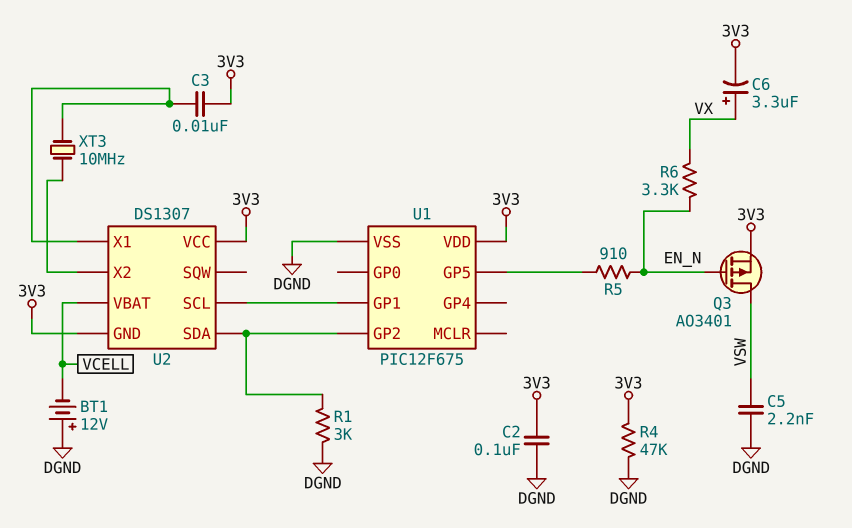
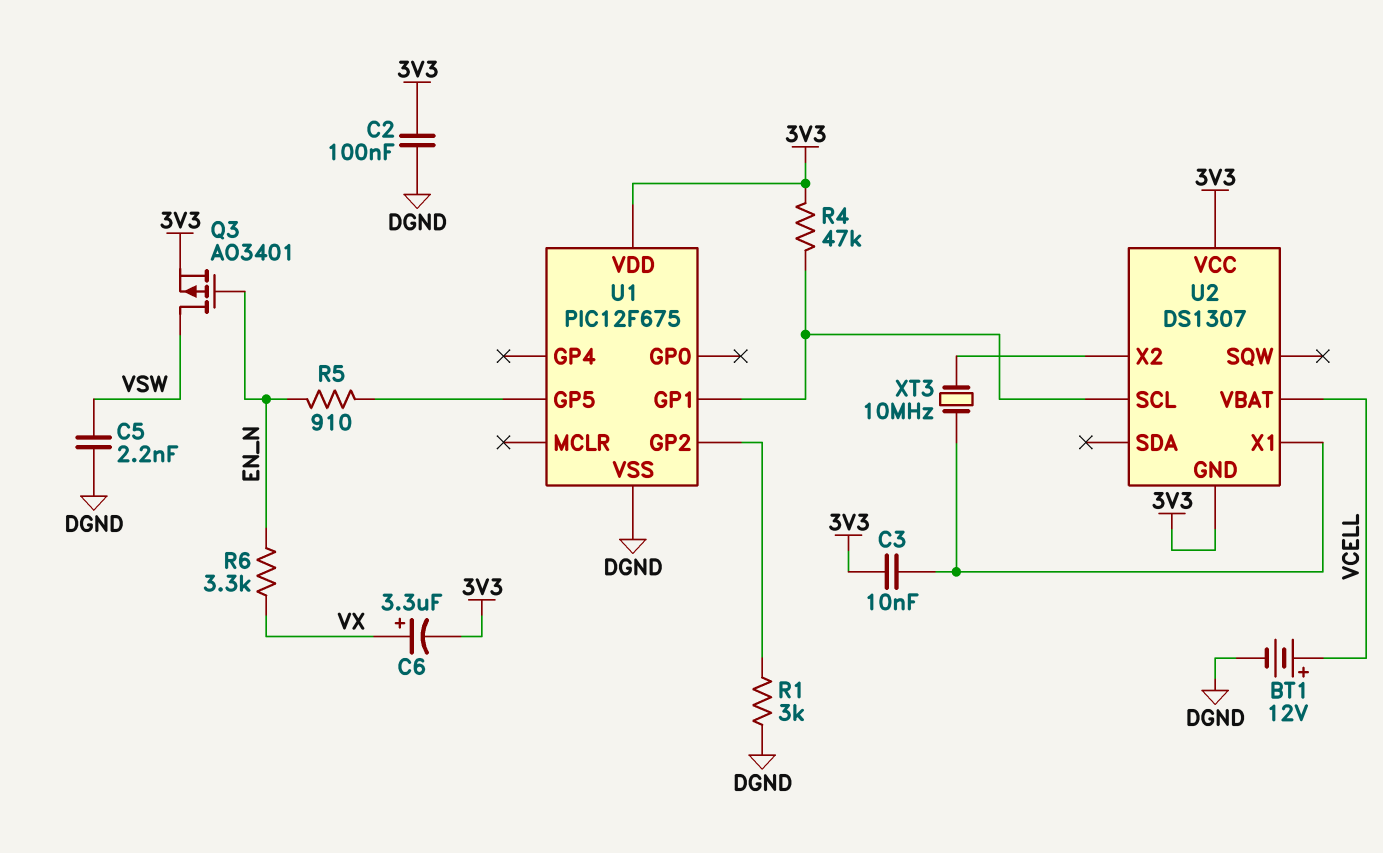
BT1: 12V (plus DGND, minus VCELL) -> 12V (plus VCELL, minus DGND)
R4: 47k (3V3, DGND) -> 47k (3V3, U1/GP1)
U2 pin SDA: U1/GP2 -> none

